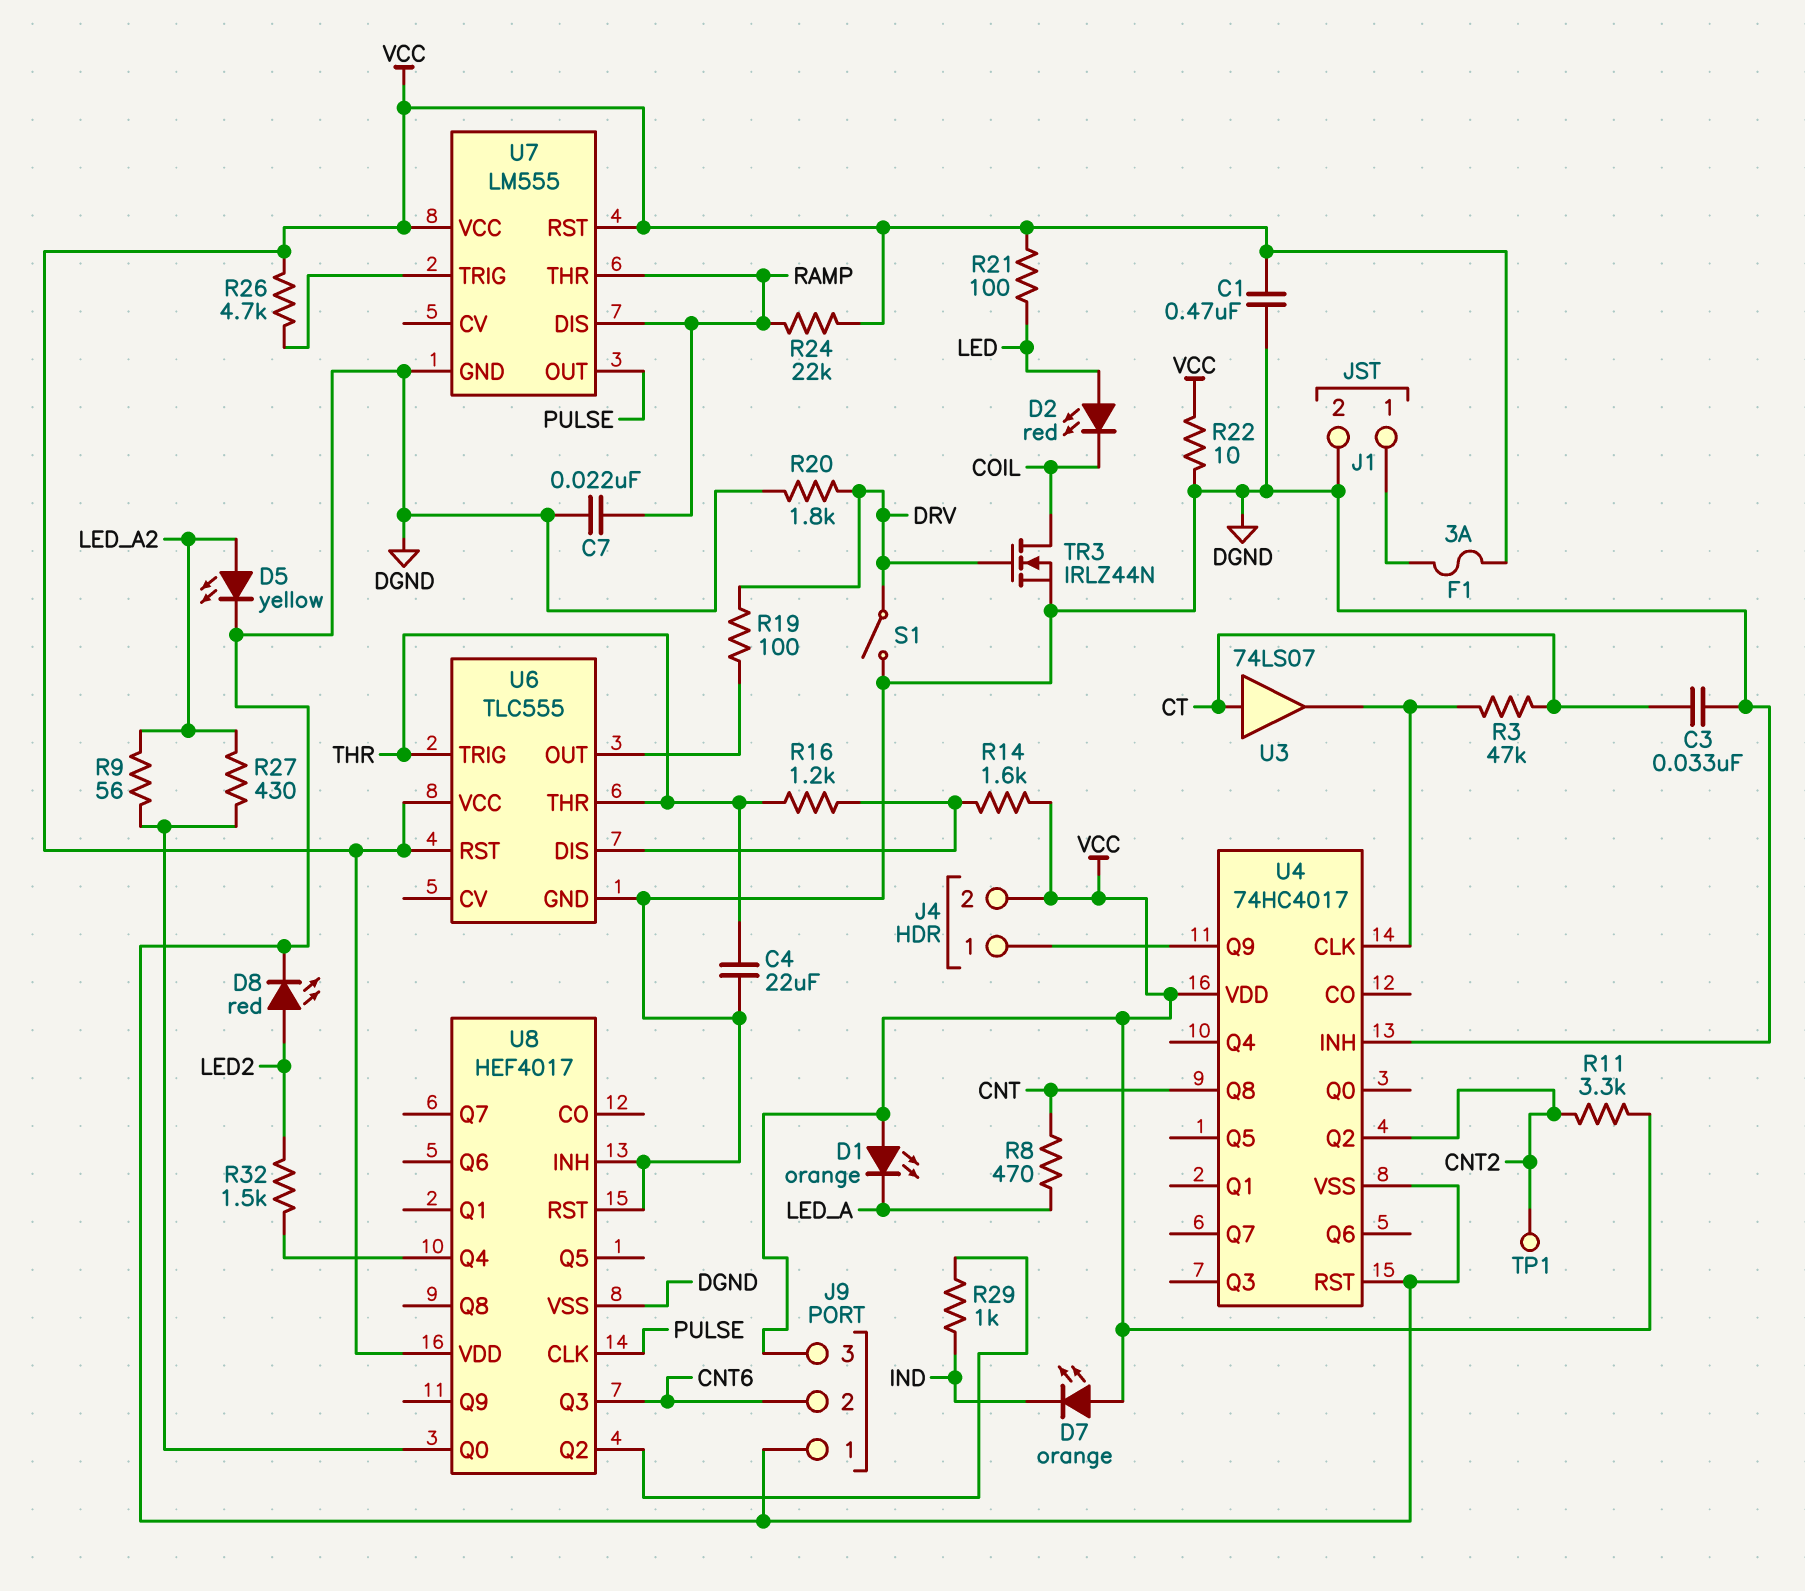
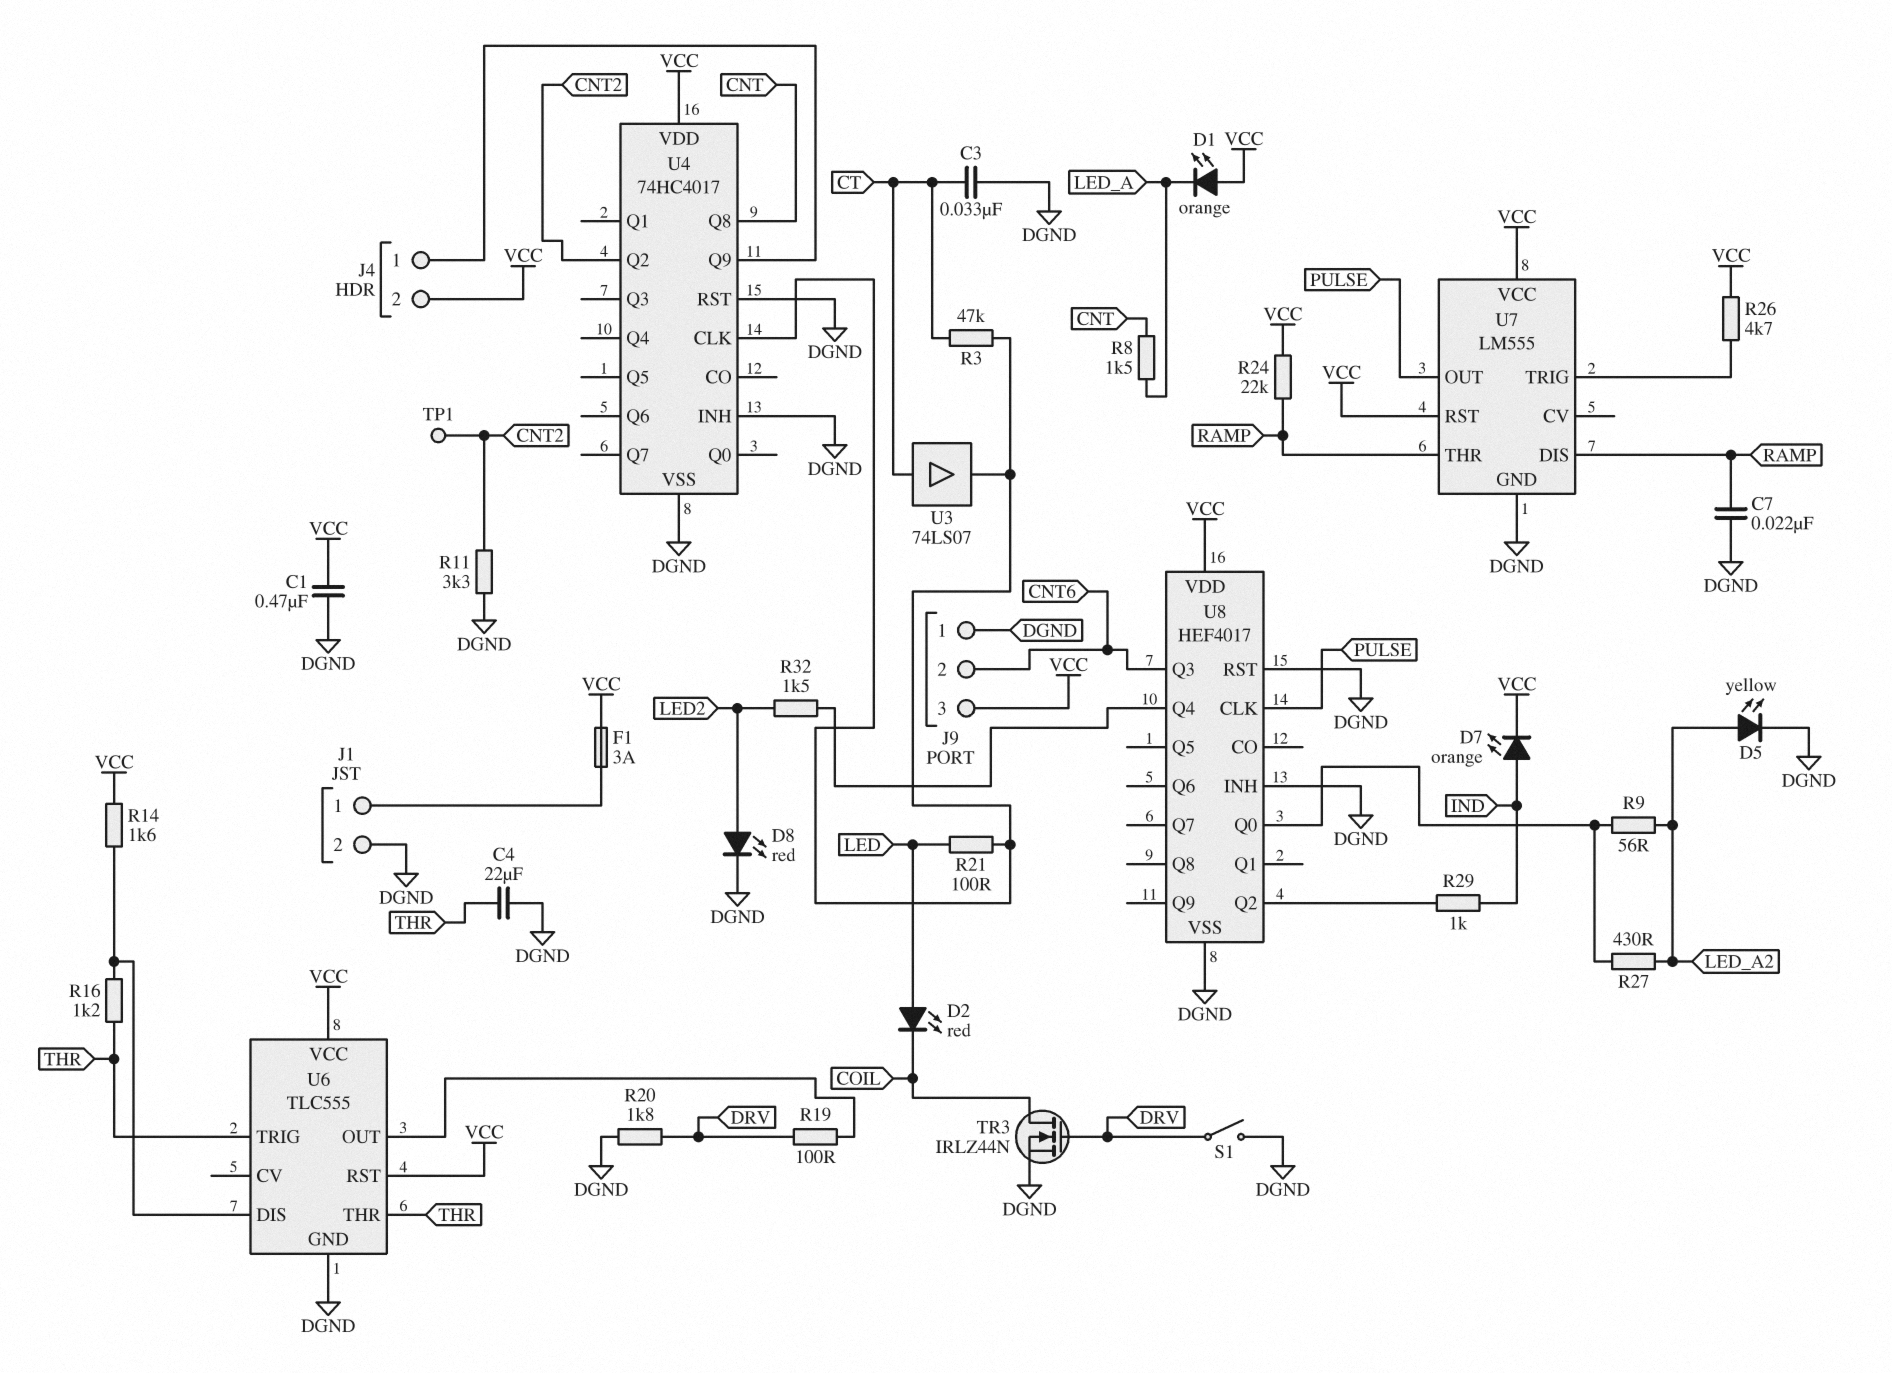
D7: LED orange (A VCC, K IND) -> LED orange (A IND, K VCC)
R8: 470 (CNT, LED_A) -> 1.5k (CNT, LED_A)
R11: 3.3k (CNT2, VCC) -> 3.3k (CNT2, DGND)
R21: 100 (LED, VCC) -> 100 (LED, U4/CLK)
R22: 10 (DGND, VCC) -> none

